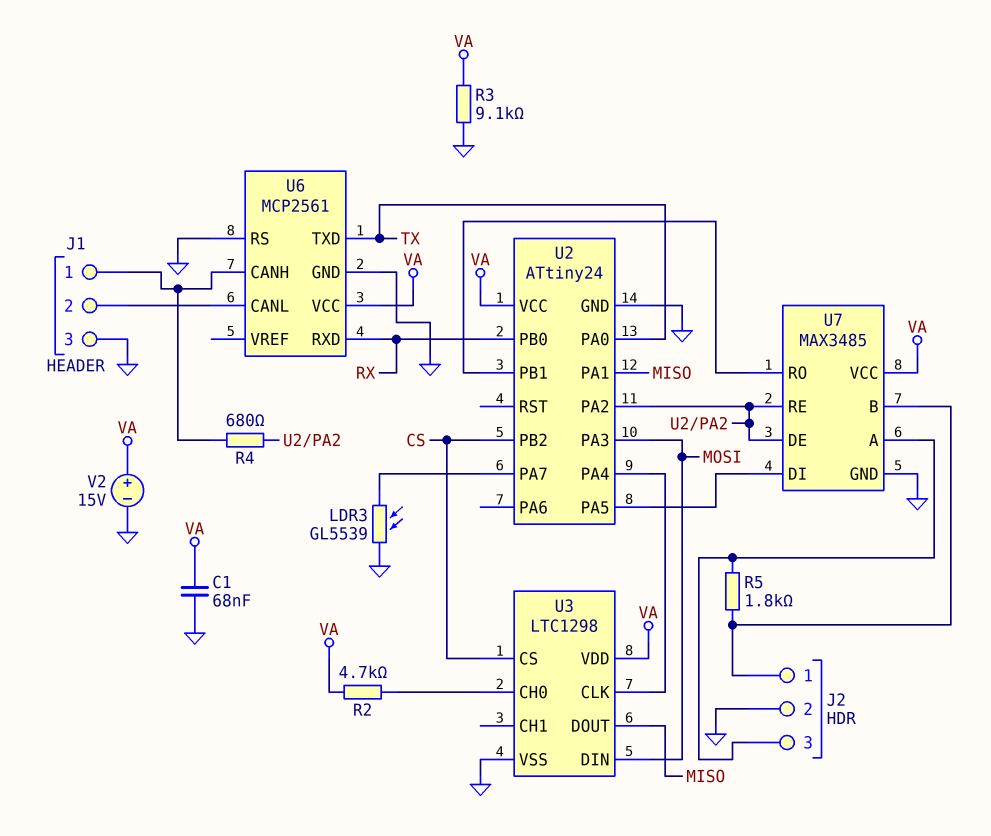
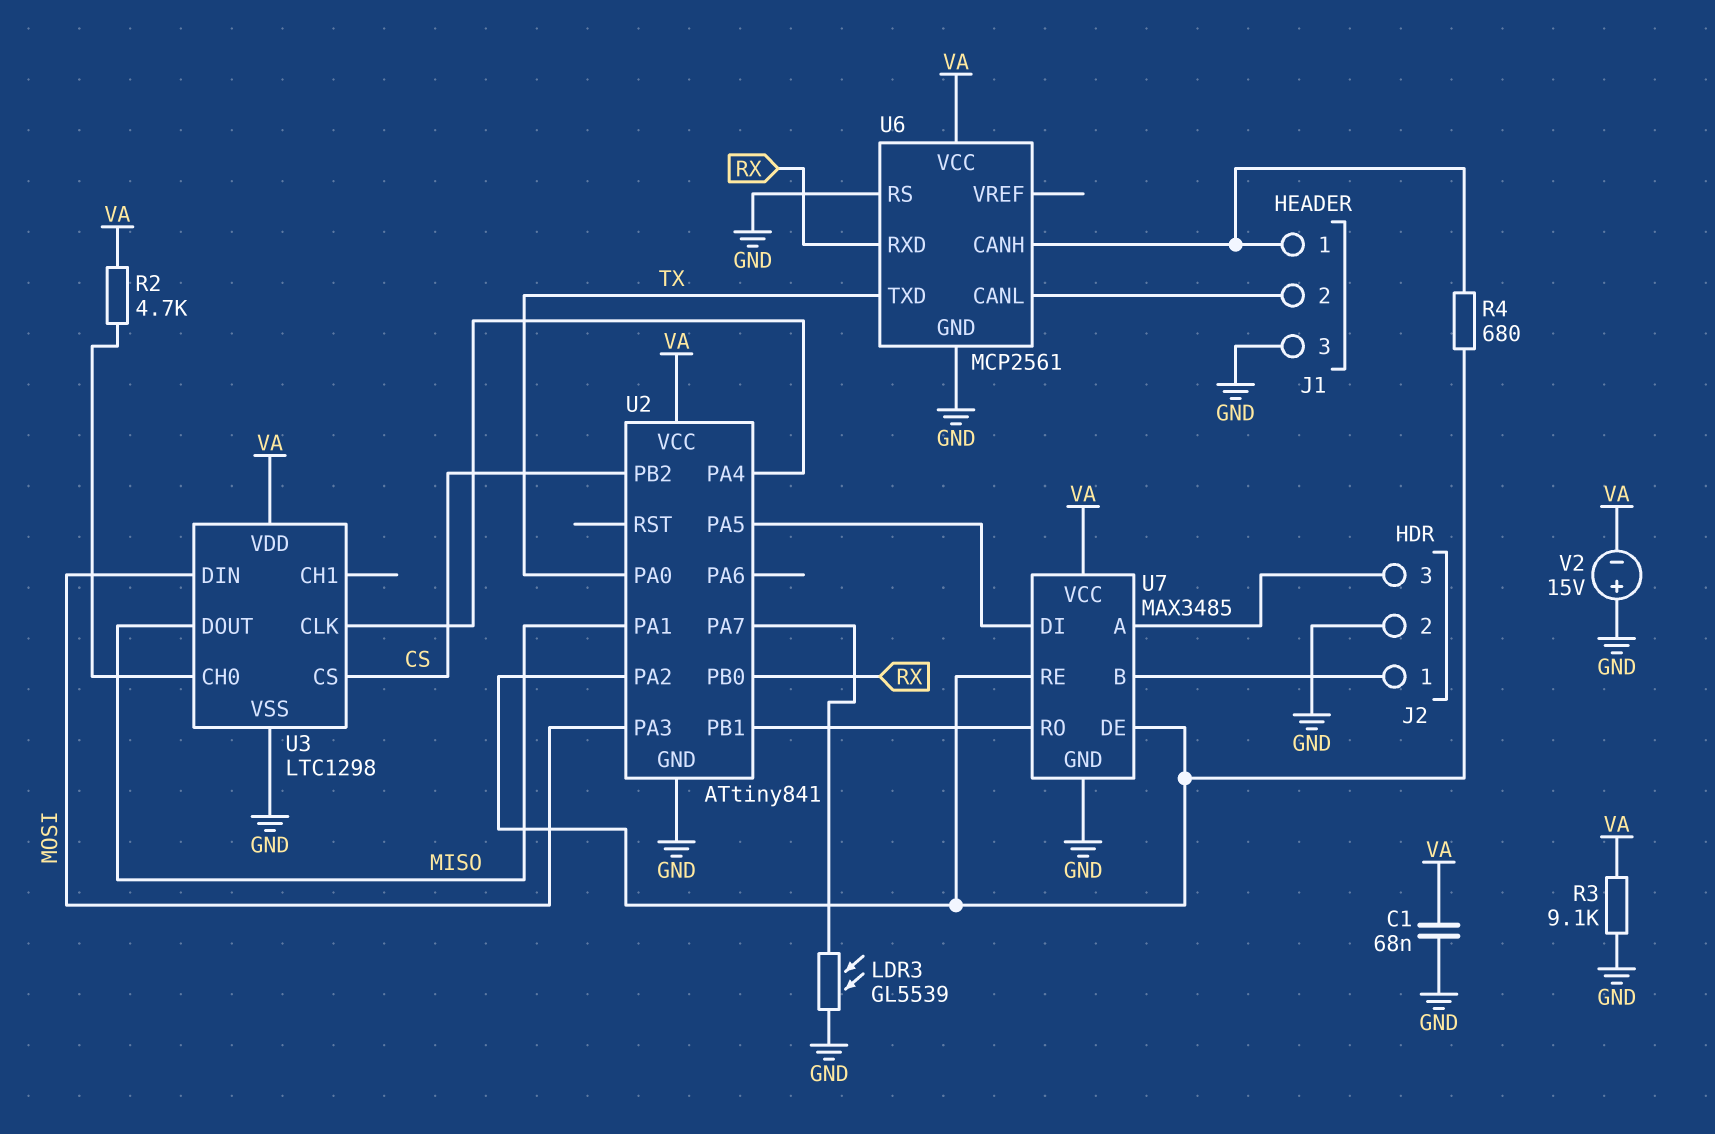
R5: 1.8k (J2/1, J2/3) -> none
U2: ATtiny24 -> ATtiny841
V2: 15V (plus VA, minus GND) -> 15V (plus GND, minus VA)

